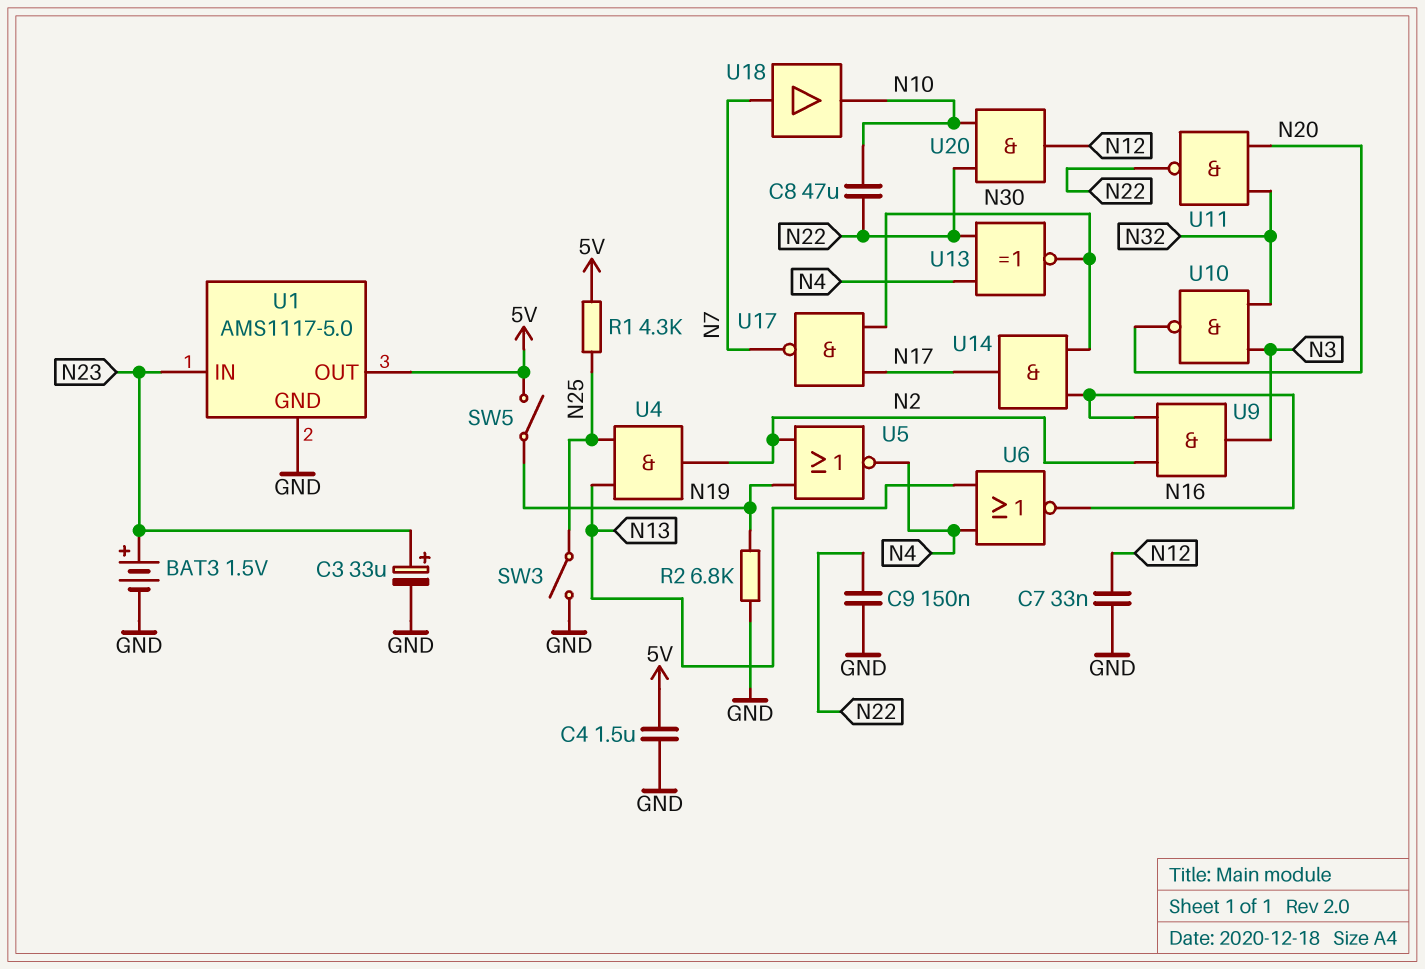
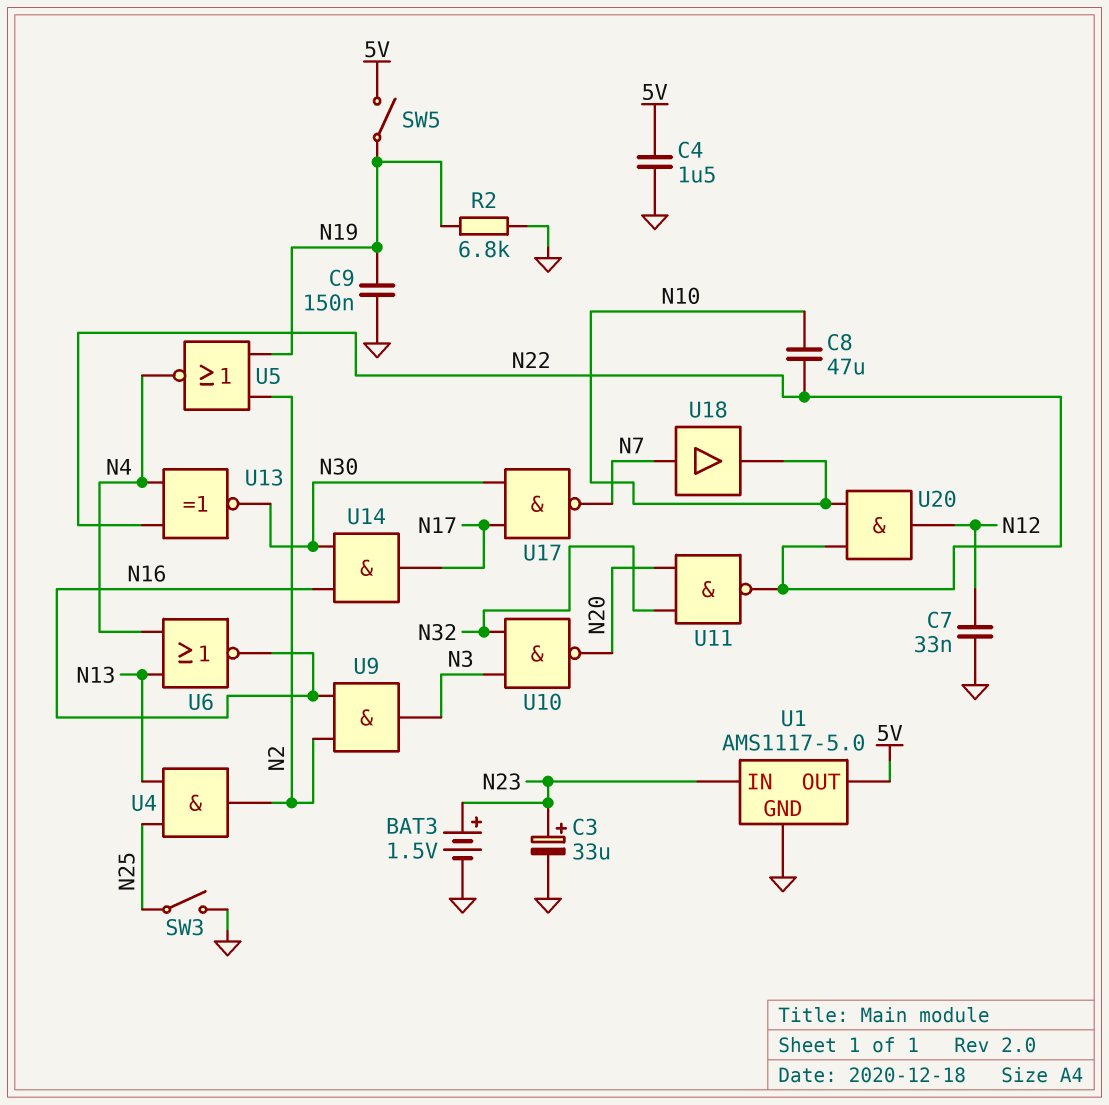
C9: 150nF (GND, N22) -> 150nF (GND, N19)
R1: 4.3k (5V, N25) -> none

